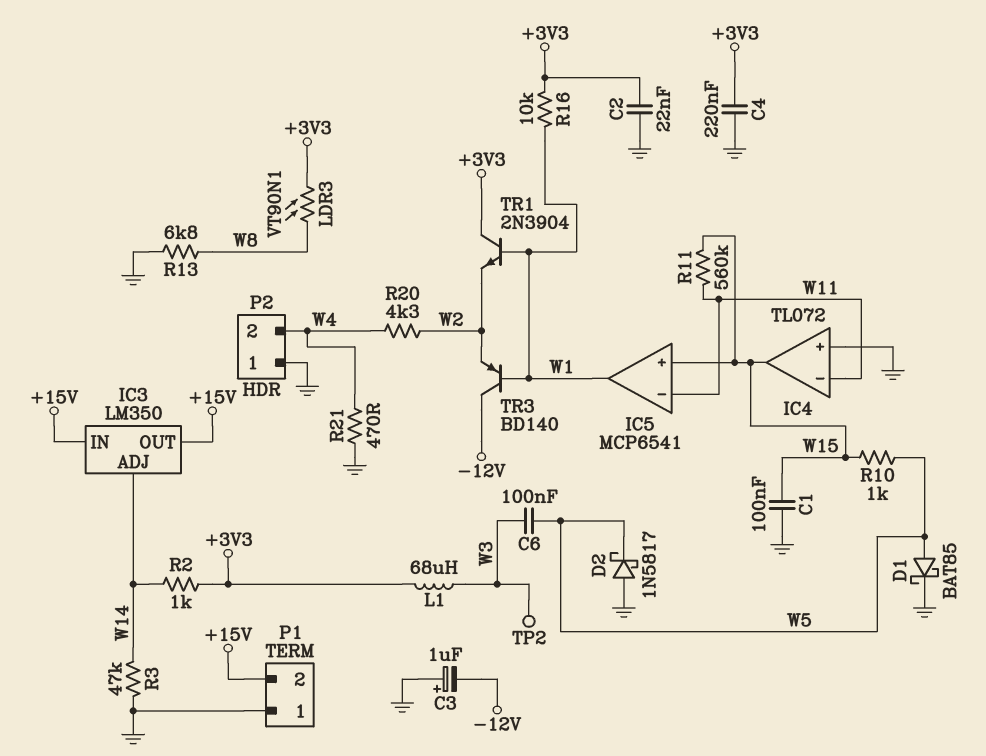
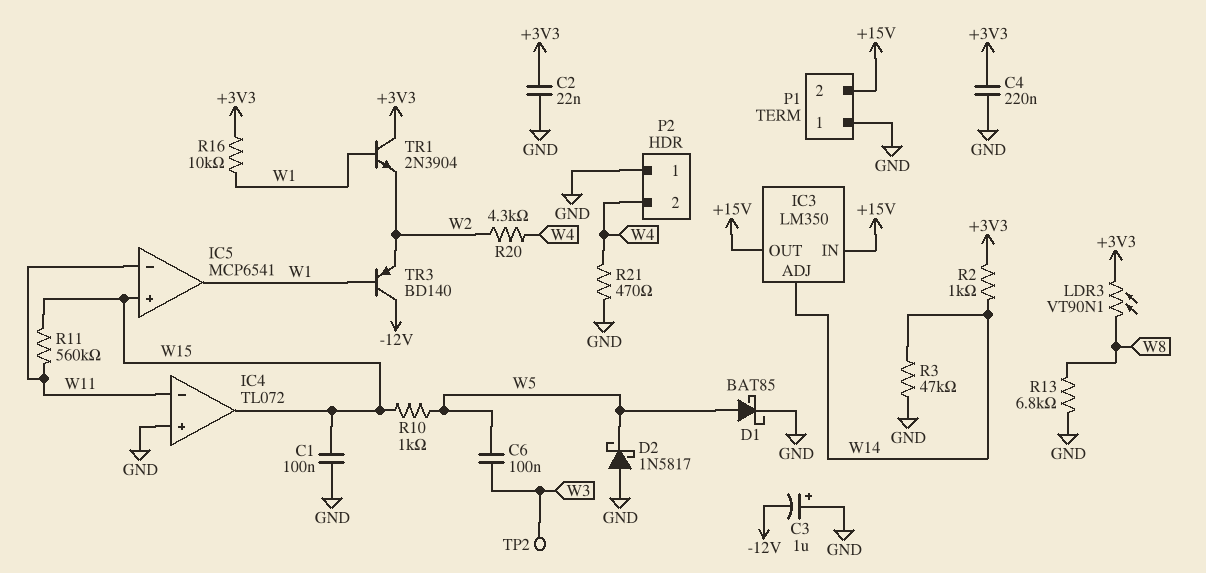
L1: 68uH (+3V3, W3) -> none

